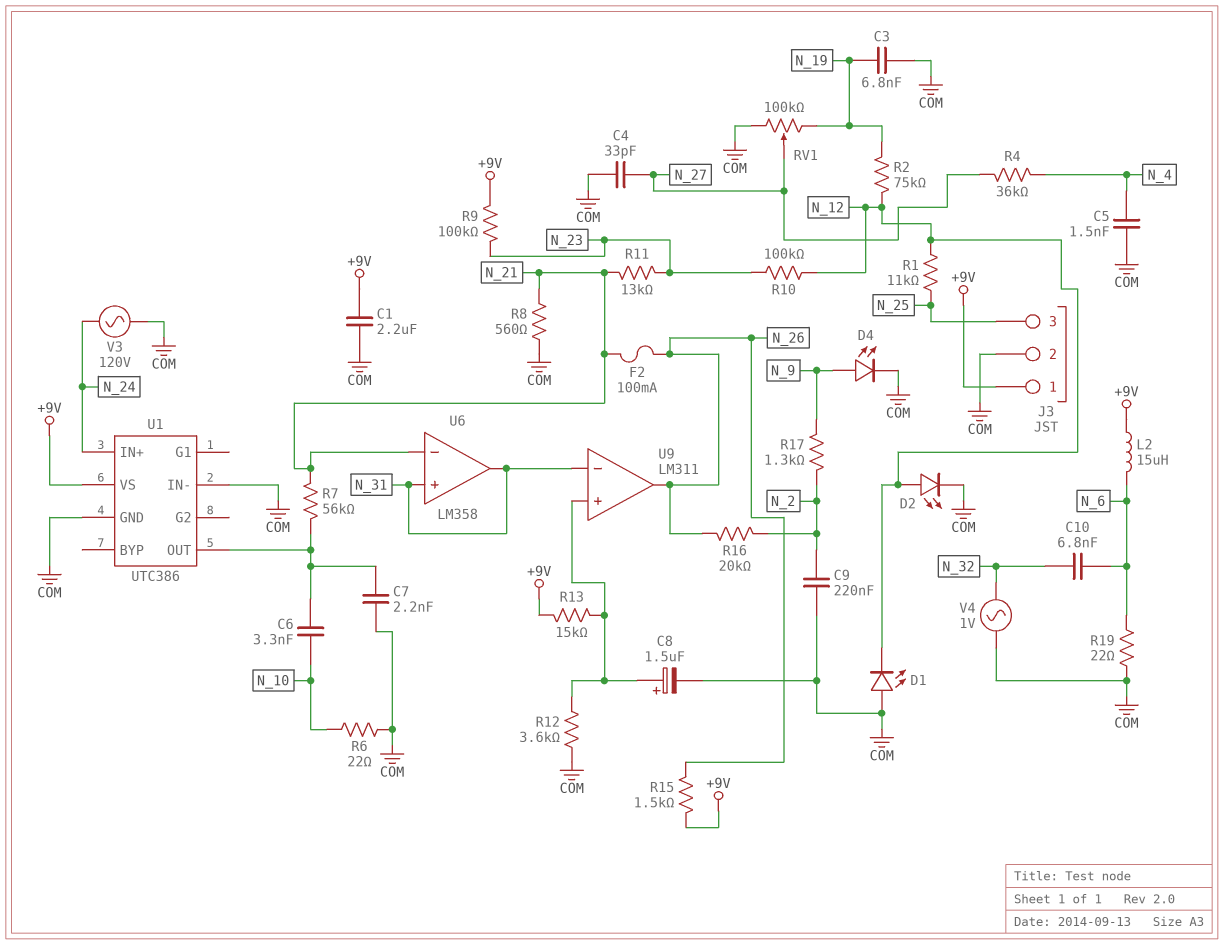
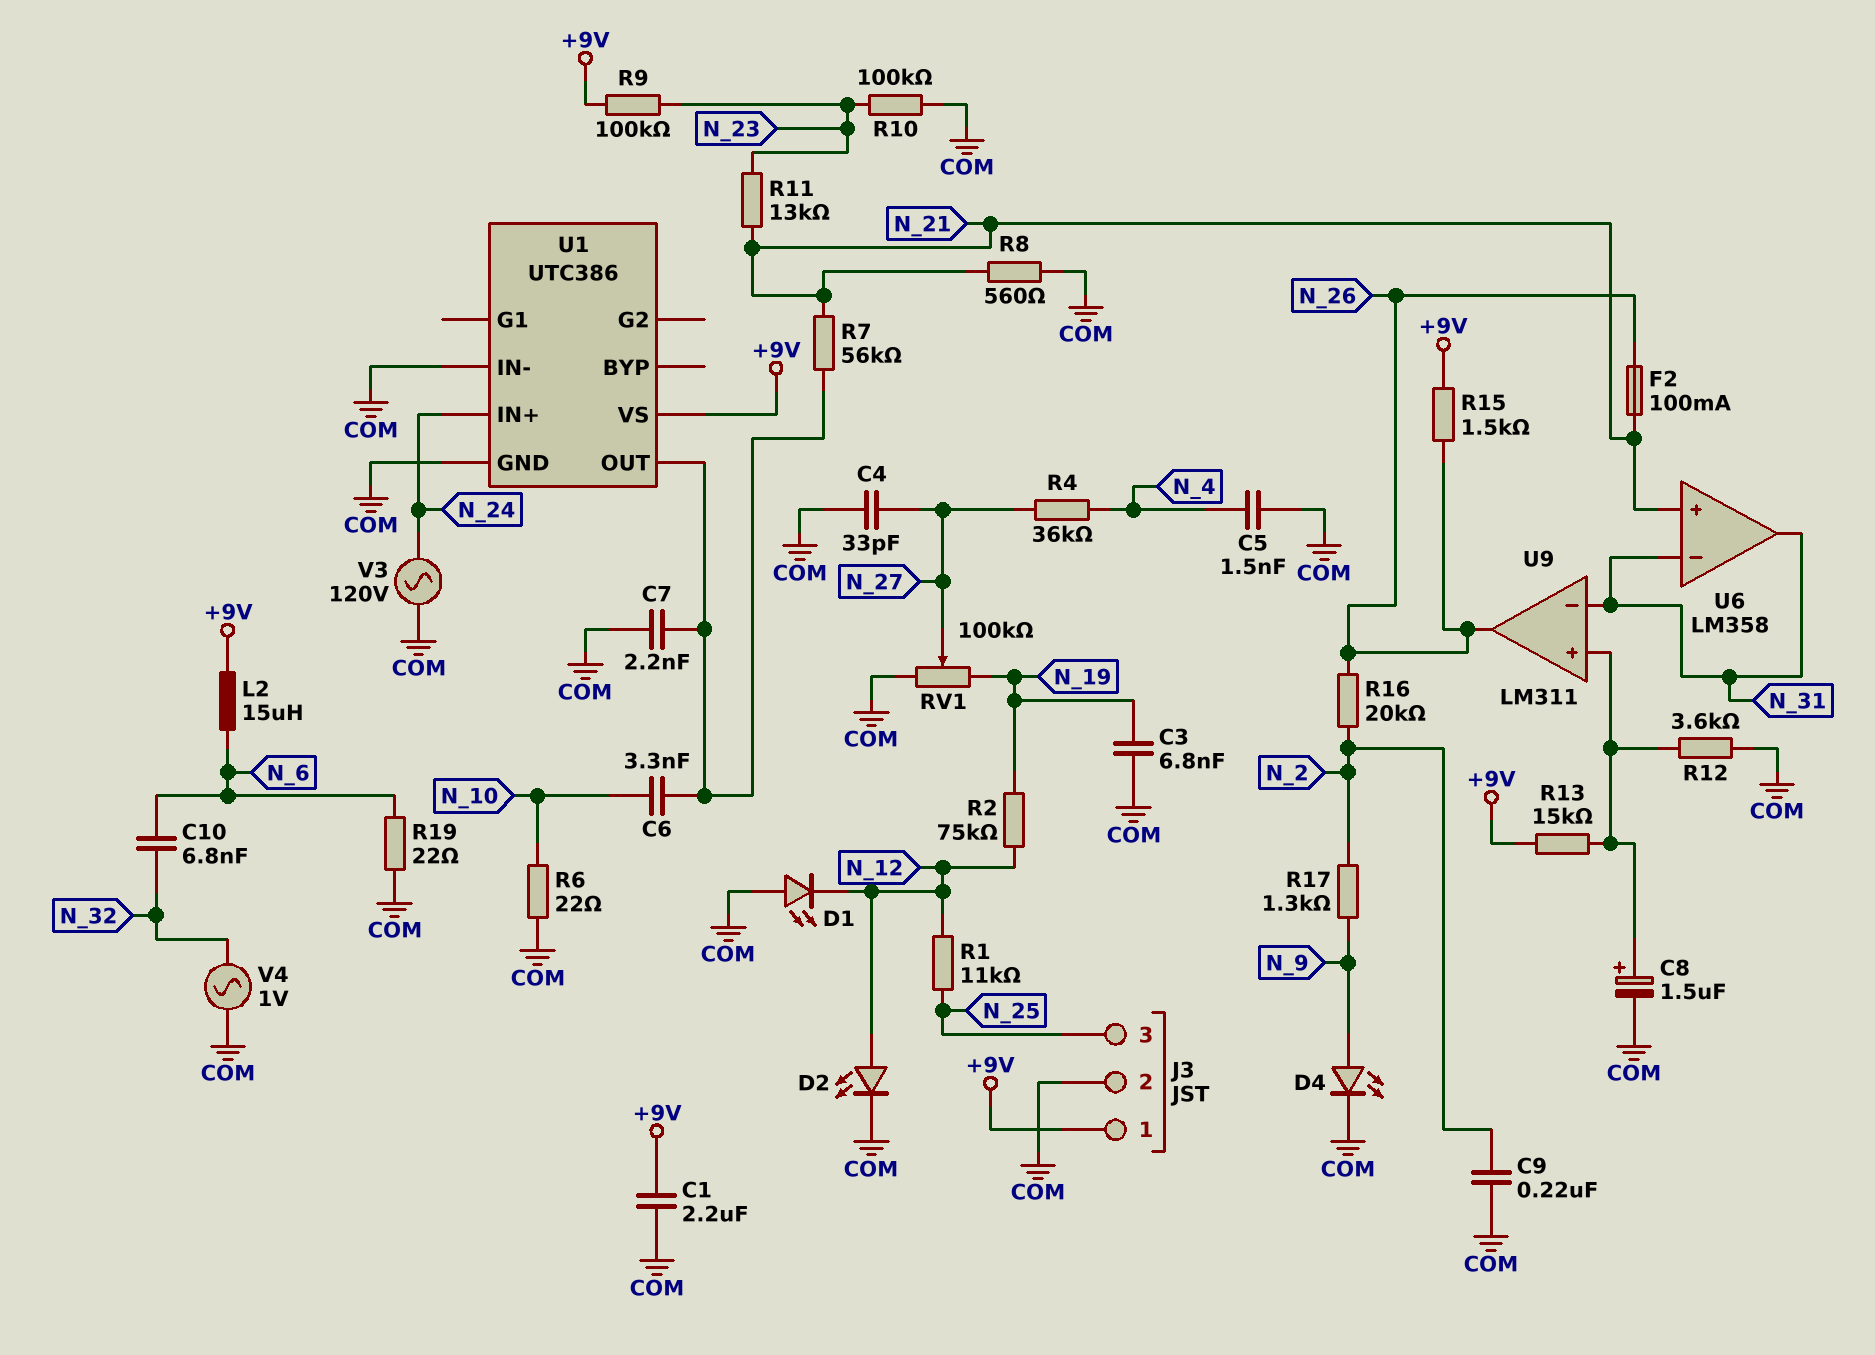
R10: 100k (N_12, N_23) -> 100k (COM, N_23)
U6 pin in+: N_31 -> N_21
U6 pin in-: N_21 -> N_31

